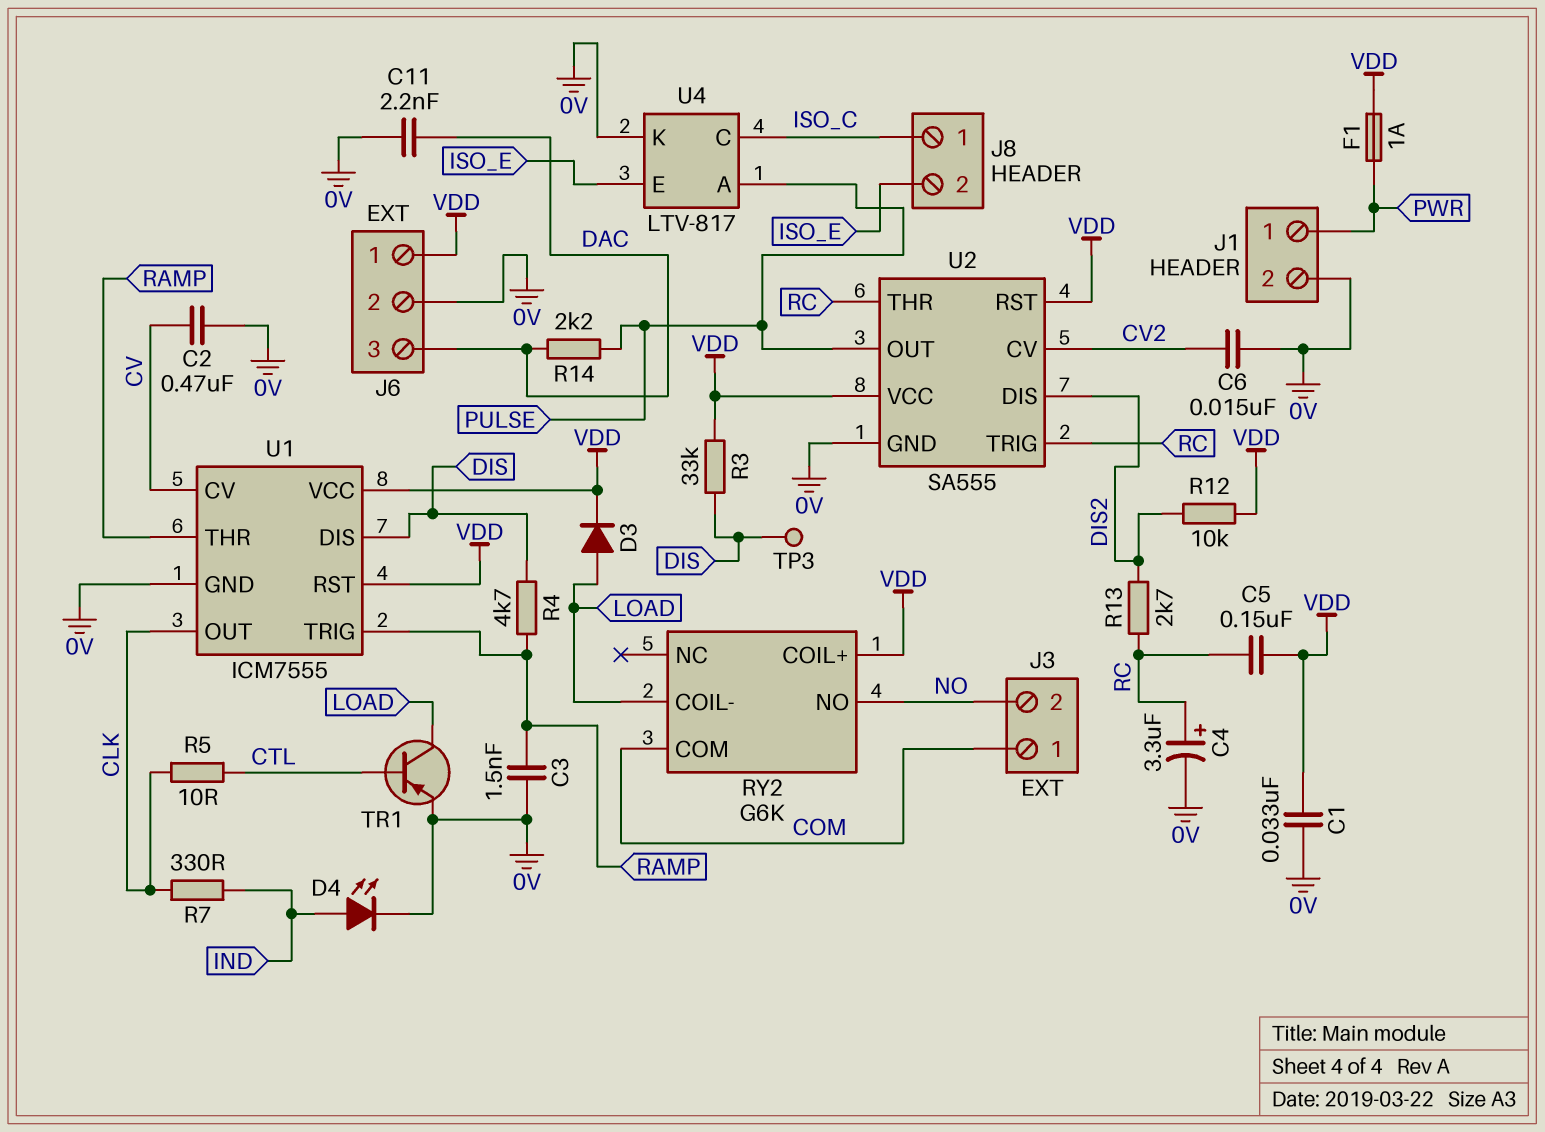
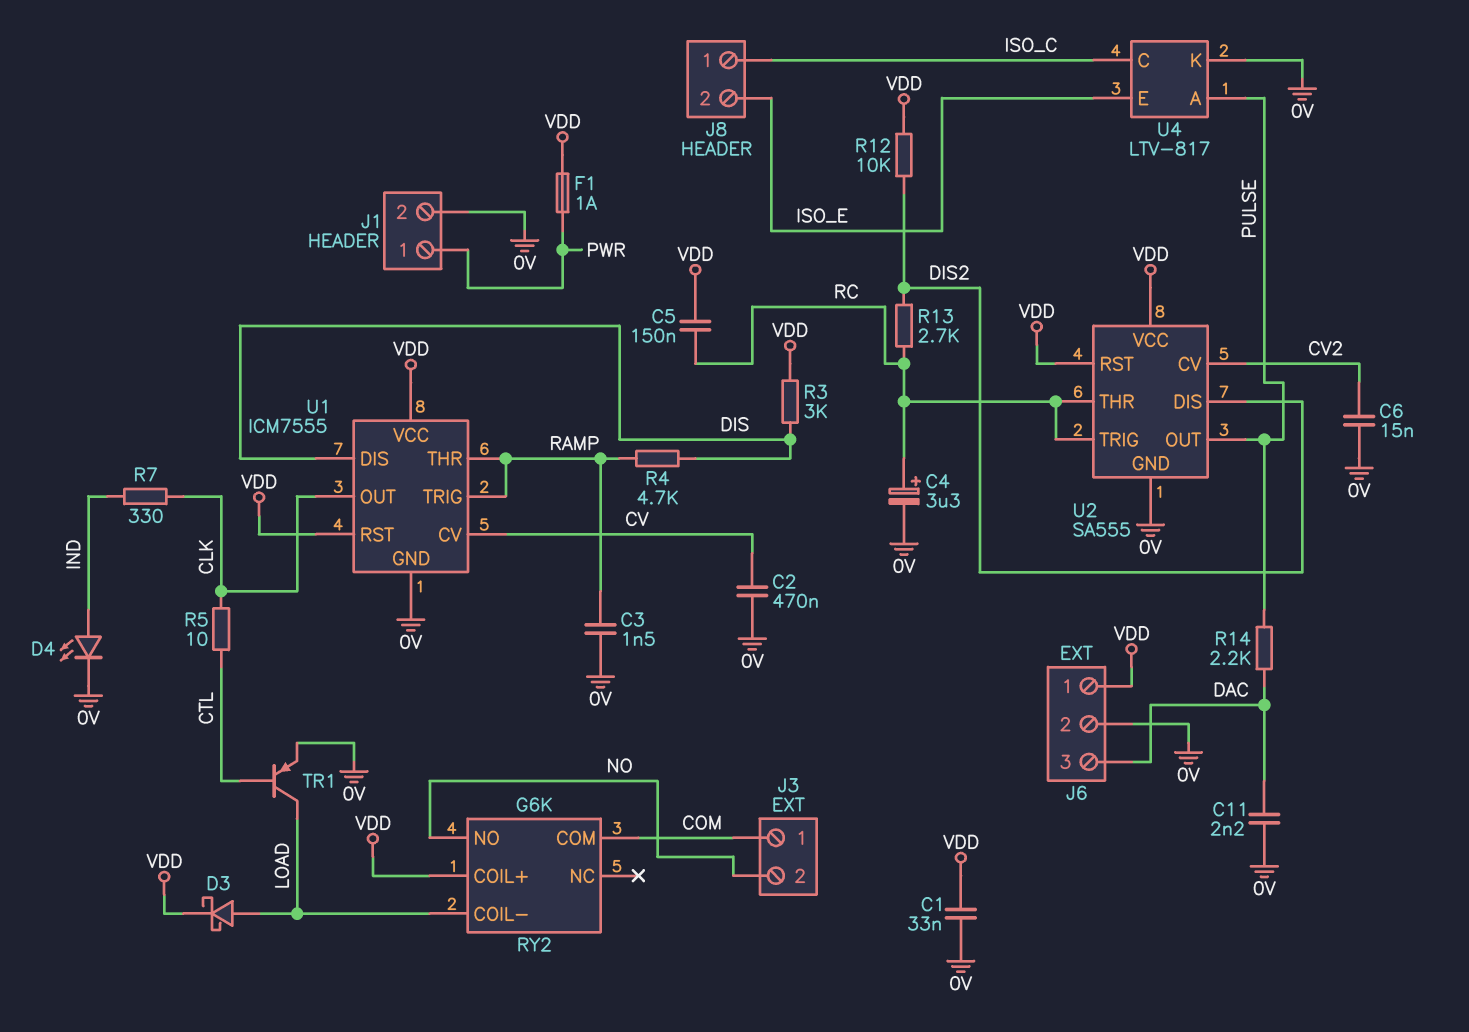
D3: diode (A LOAD, K VDD) -> schottky (A LOAD, K VDD)
R3: 33k (DIS, VDD) -> 3k (DIS, VDD)
TP3: test point (DIS) -> none

